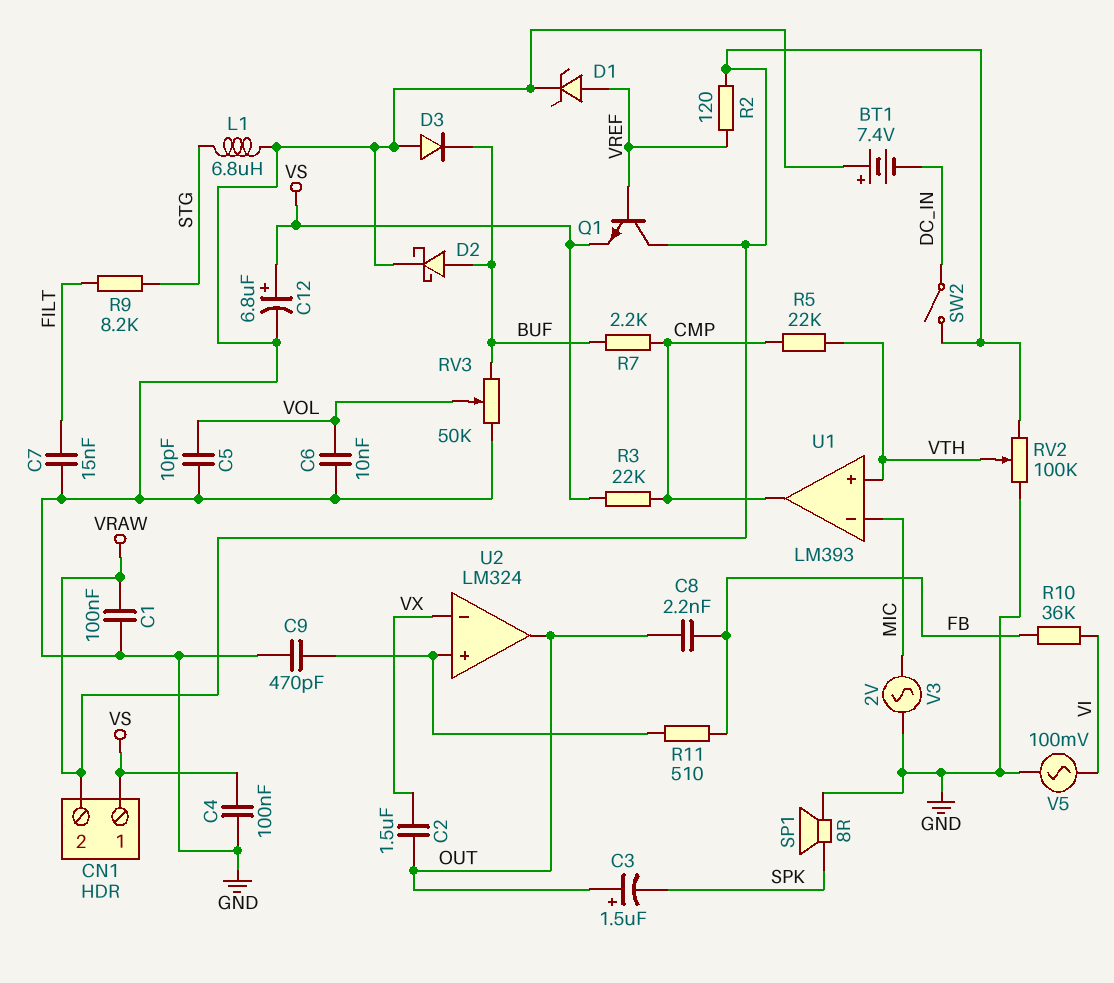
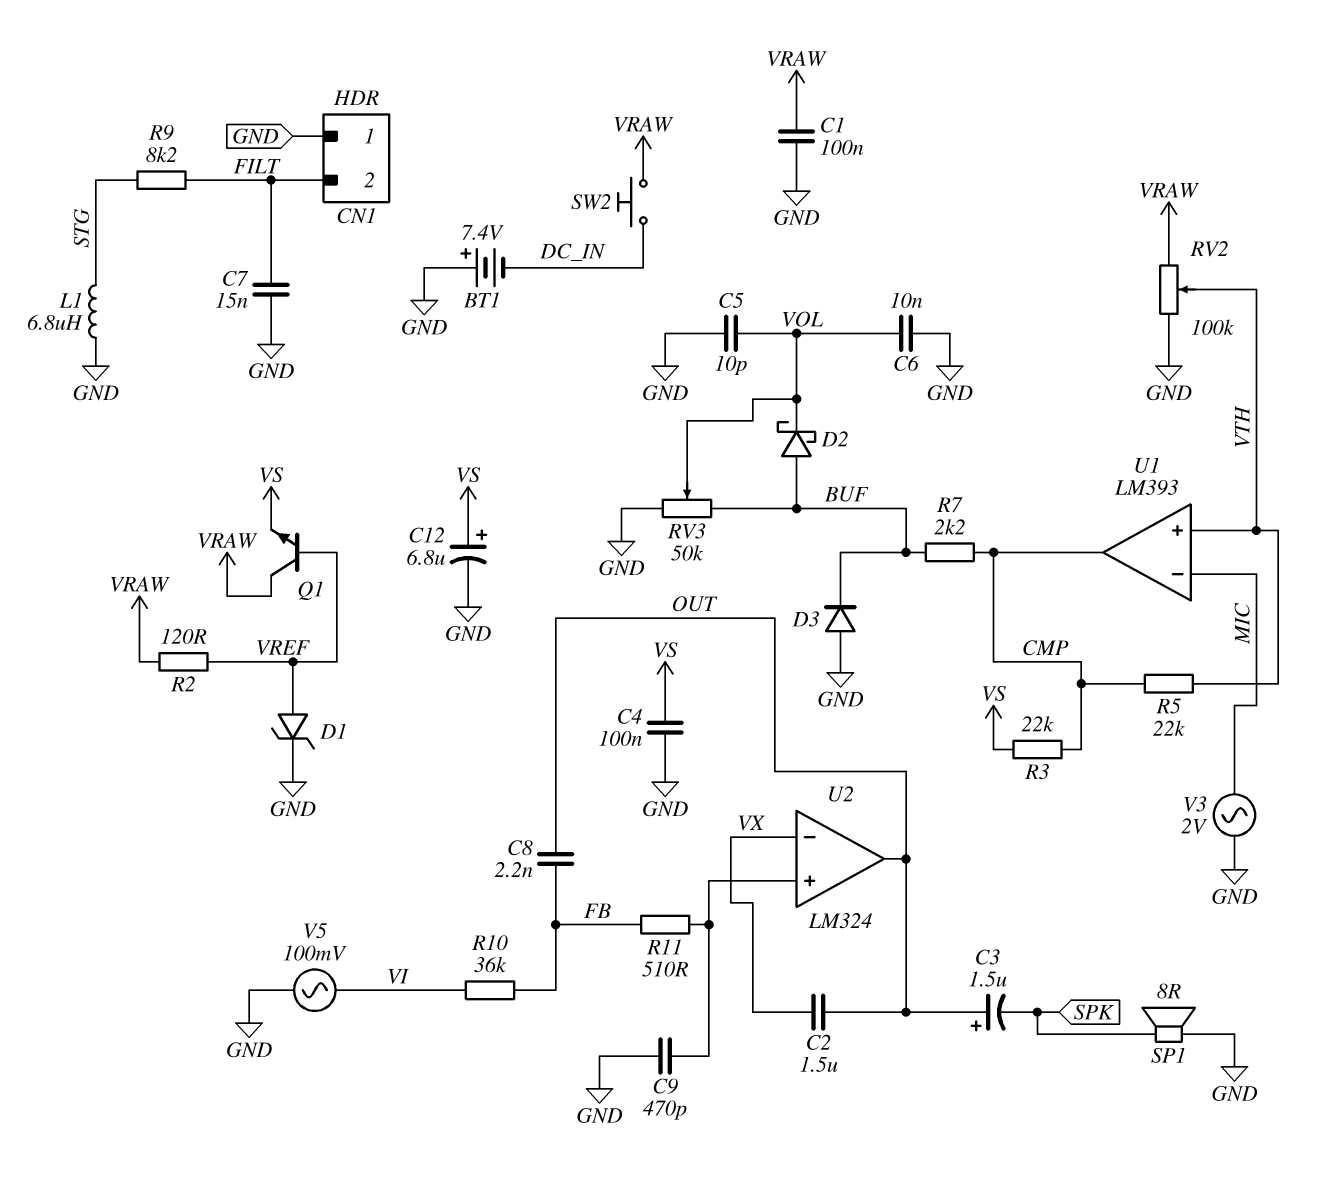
CN1 pin 1: VS -> GND
CN1 pin 2: VRAW -> FILT
D2: schottky (A BUF, K GND) -> schottky (A BUF, K VOL)
SW2: switch (DC_IN, VRAW) -> button (DC_IN, VRAW)

